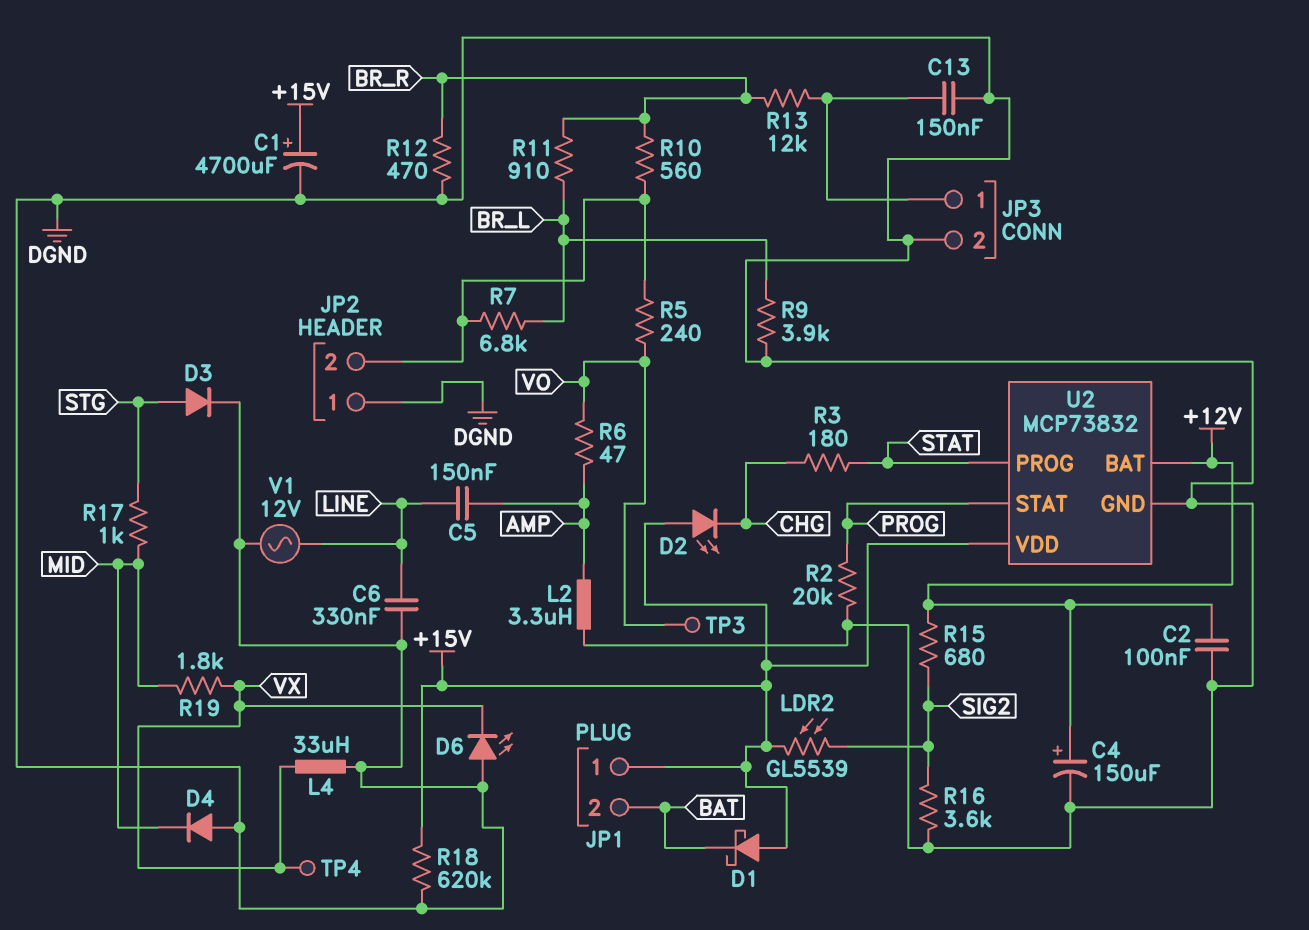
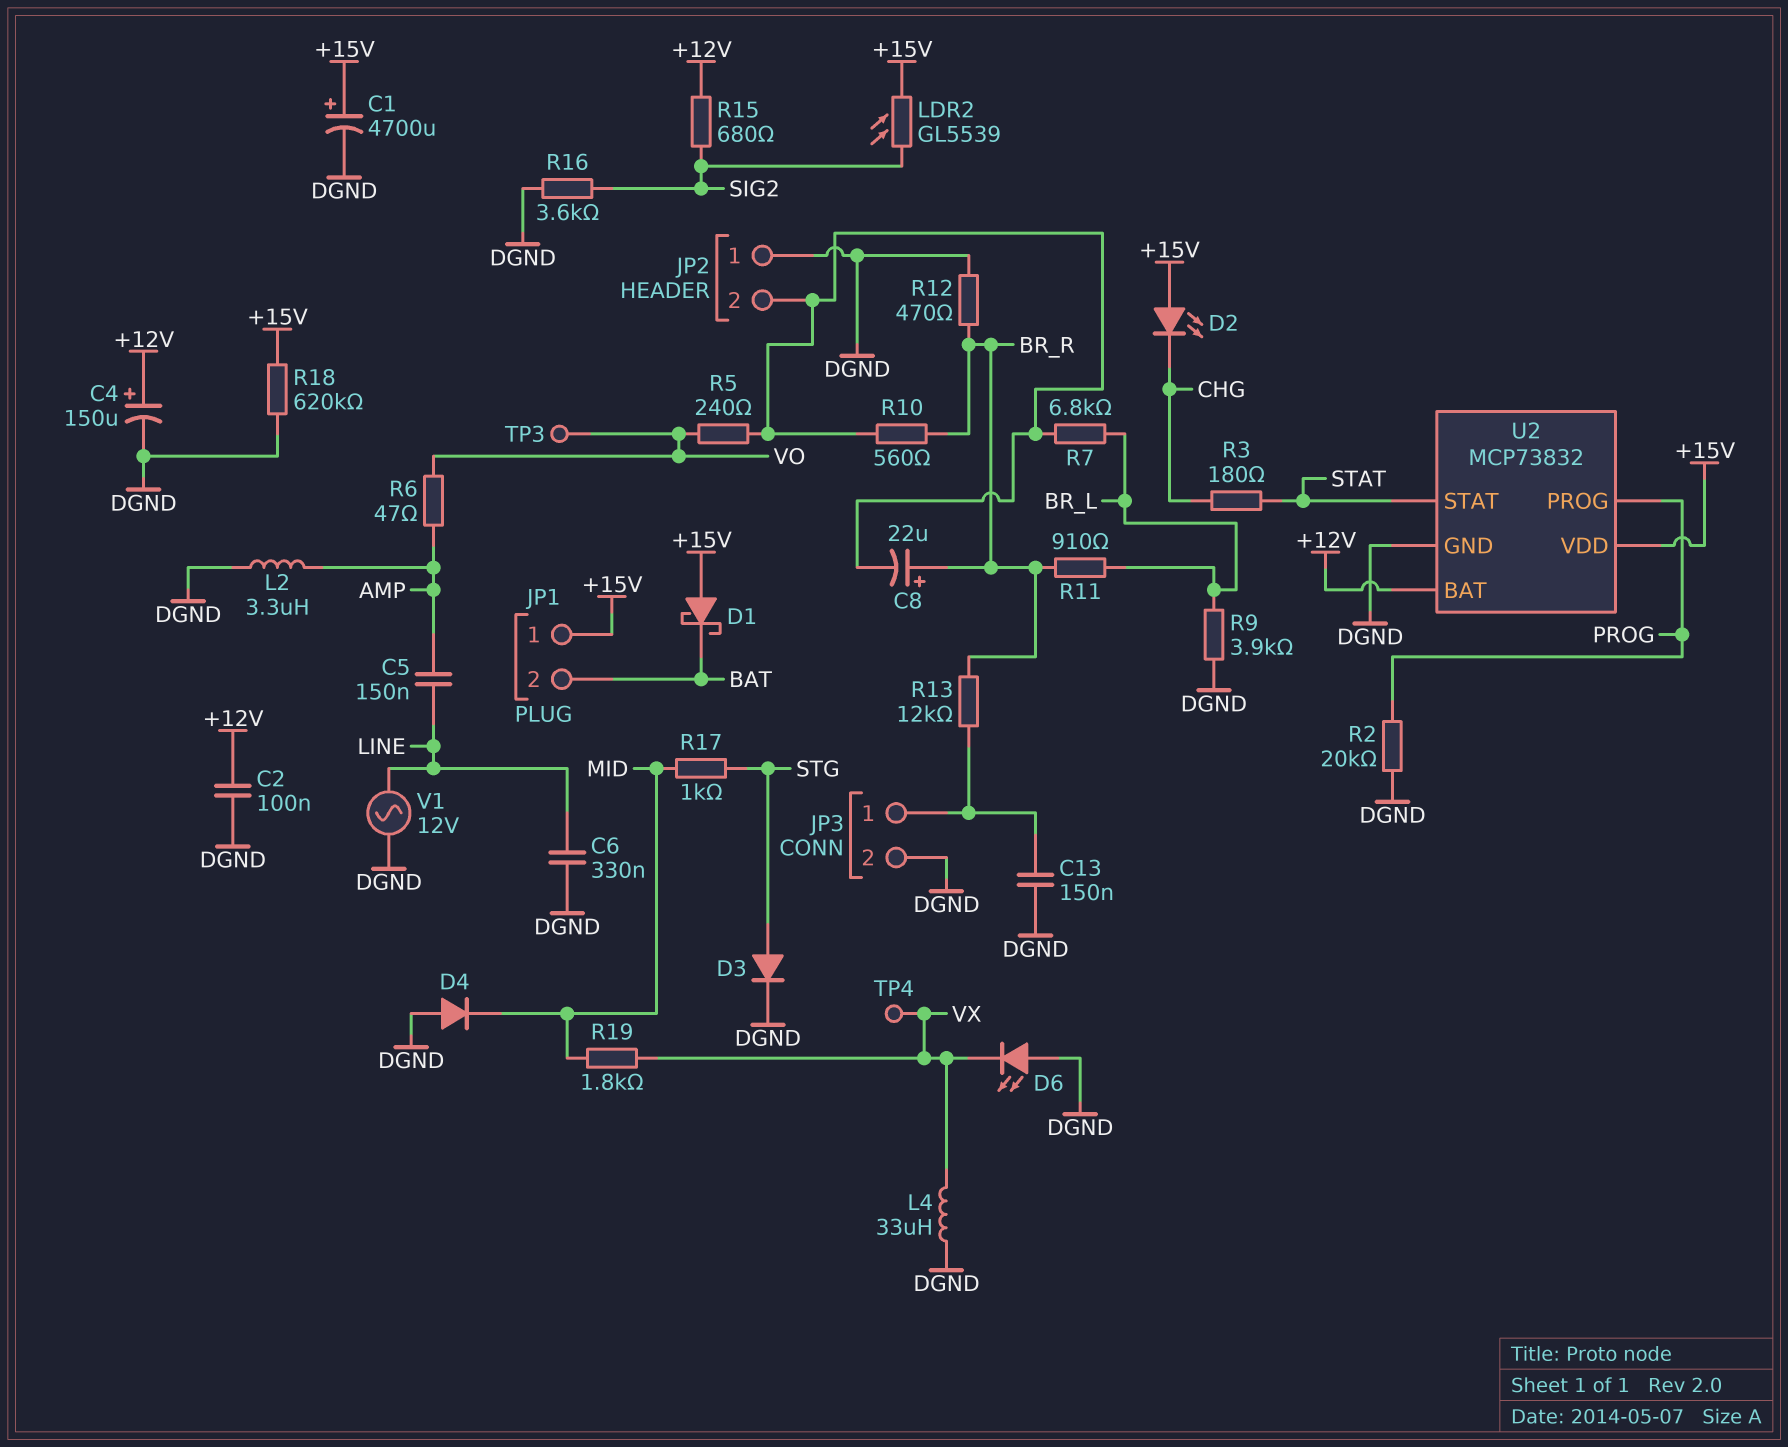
C8: none -> 22uF (plus BR_R, minus JP2/2)
U2 pin PROG: STAT -> PROG
U2 pin STAT: PROG -> STAT

